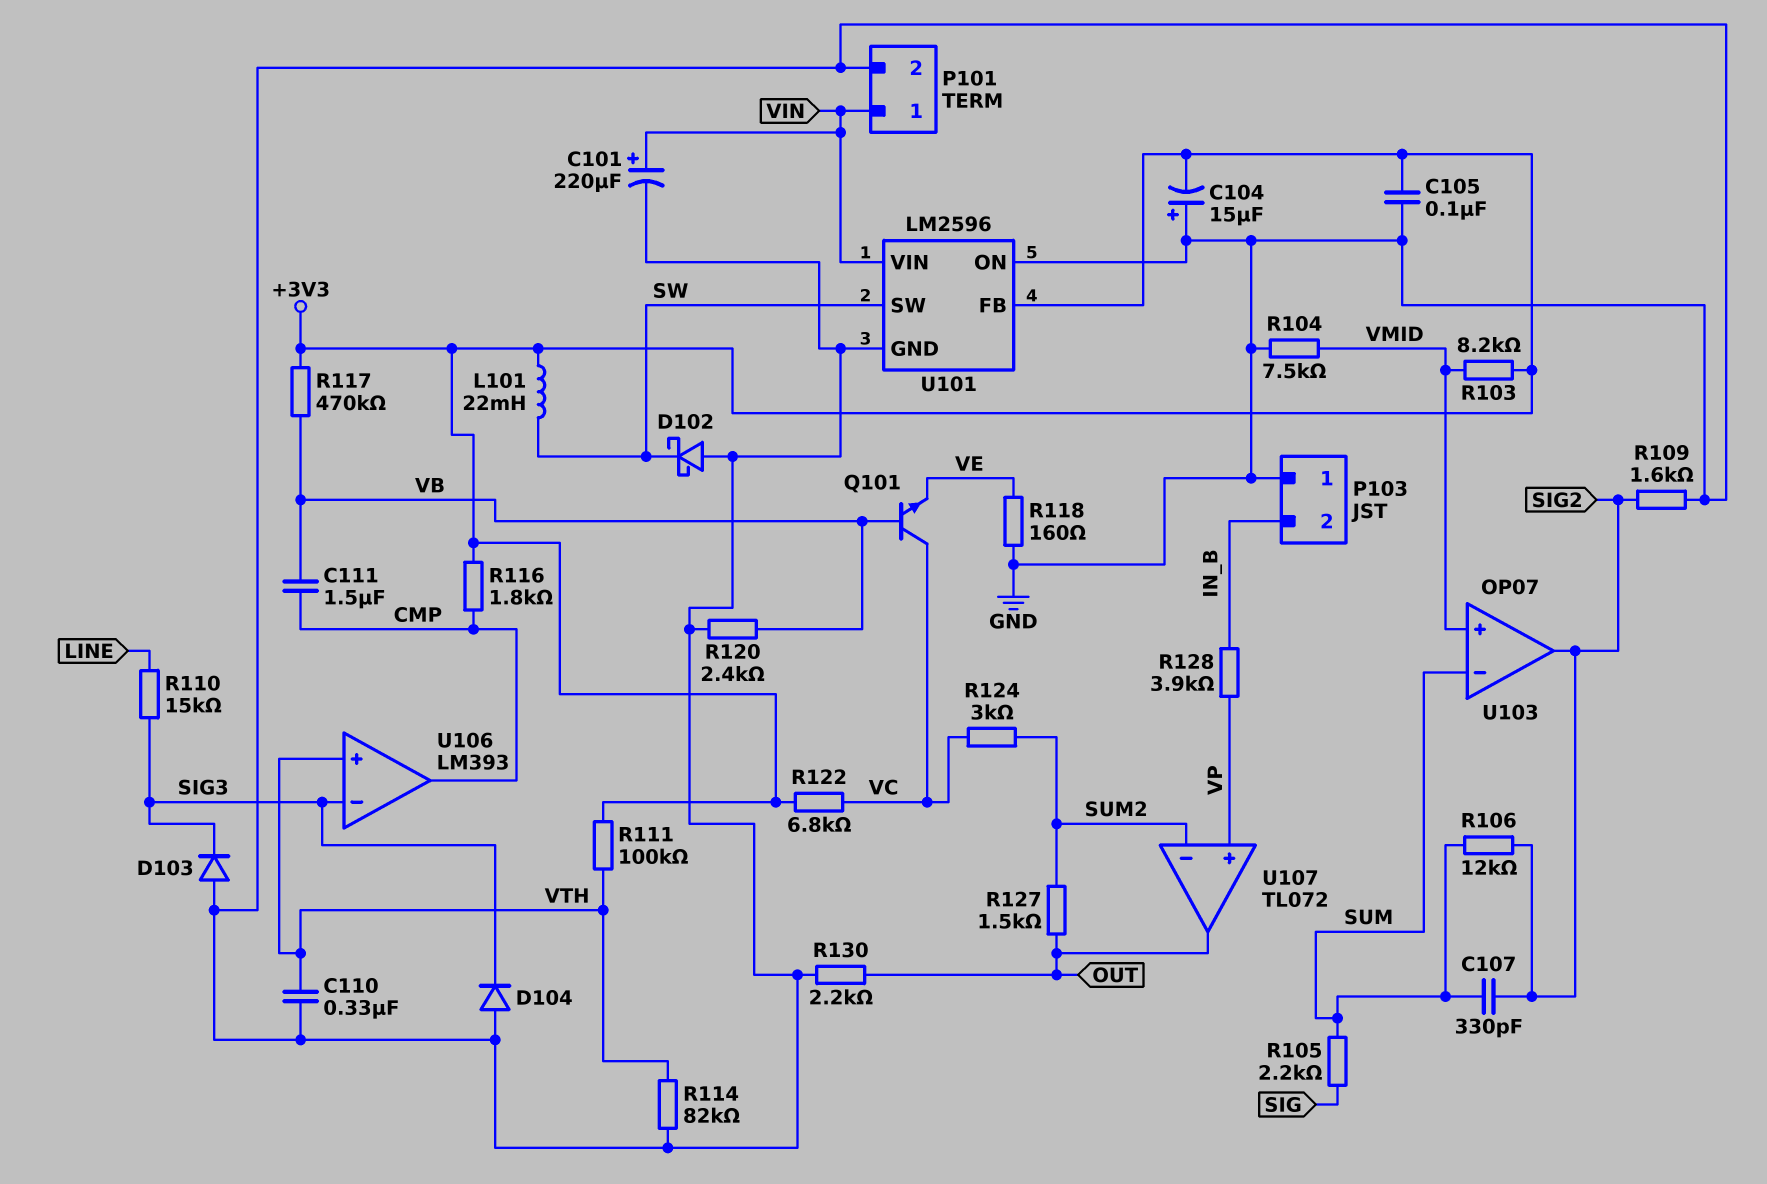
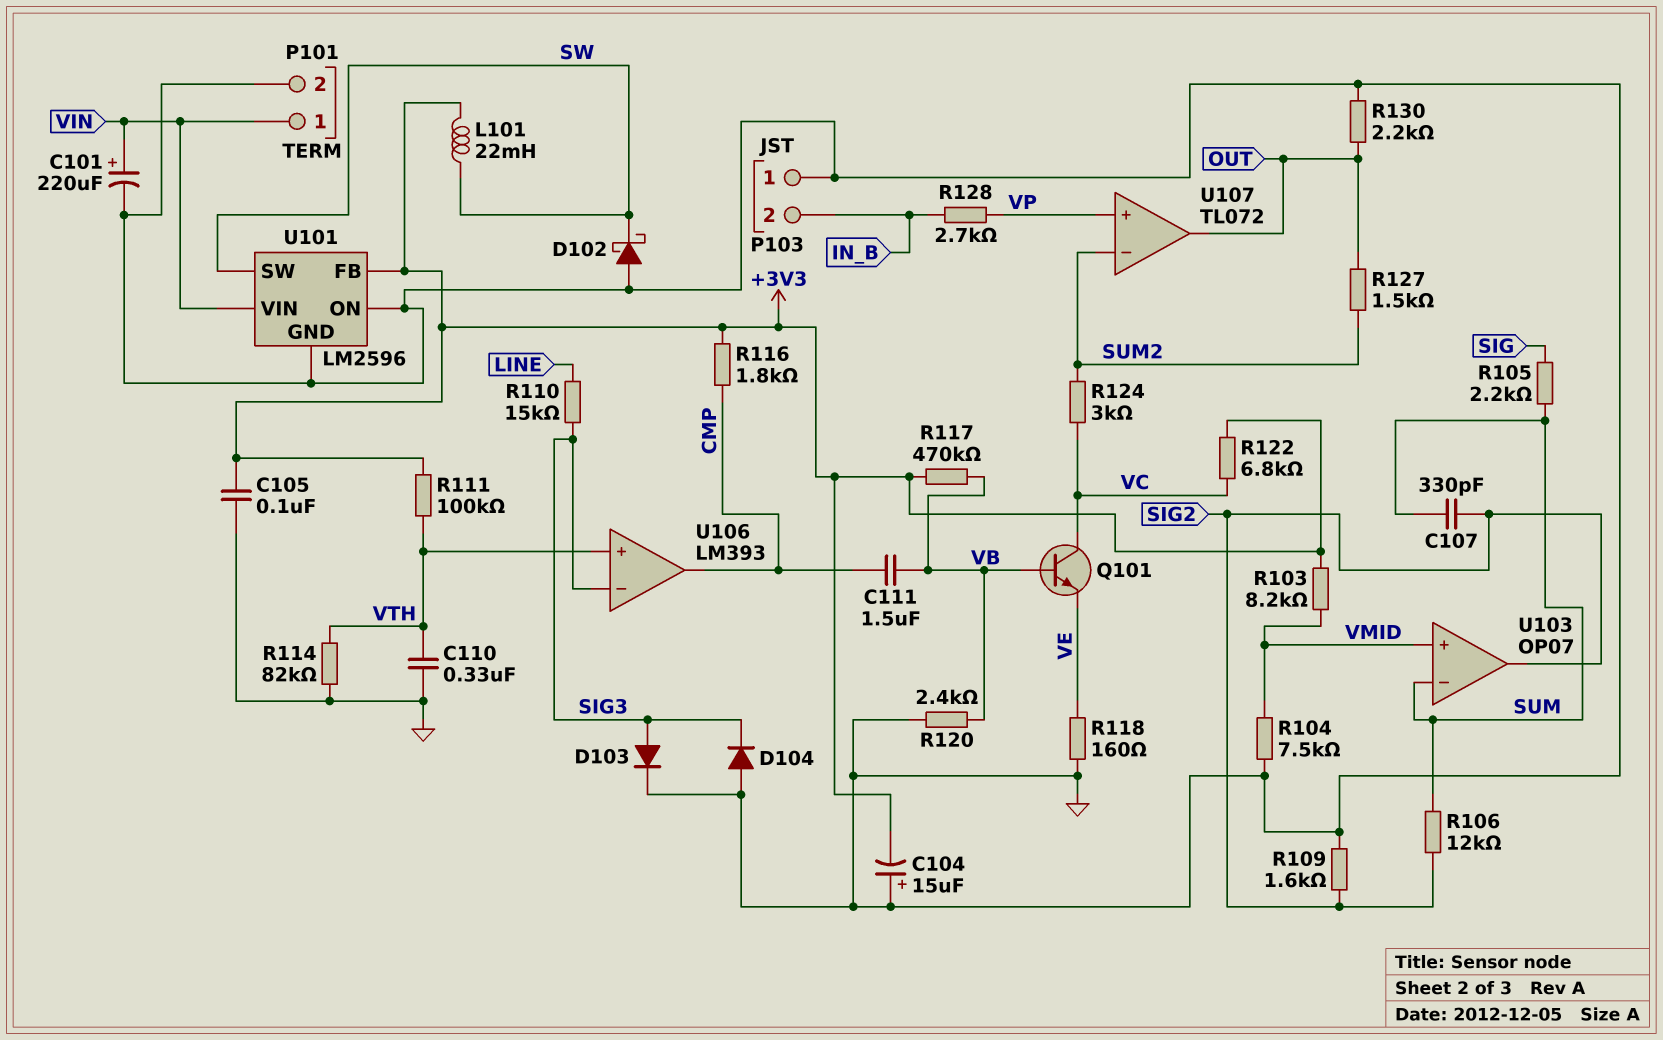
D103: diode (A GND, K SIG3) -> diode (A SIG3, K GND)
R128: 3.9k (IN_B, VP) -> 2.7k (IN_B, VP)

